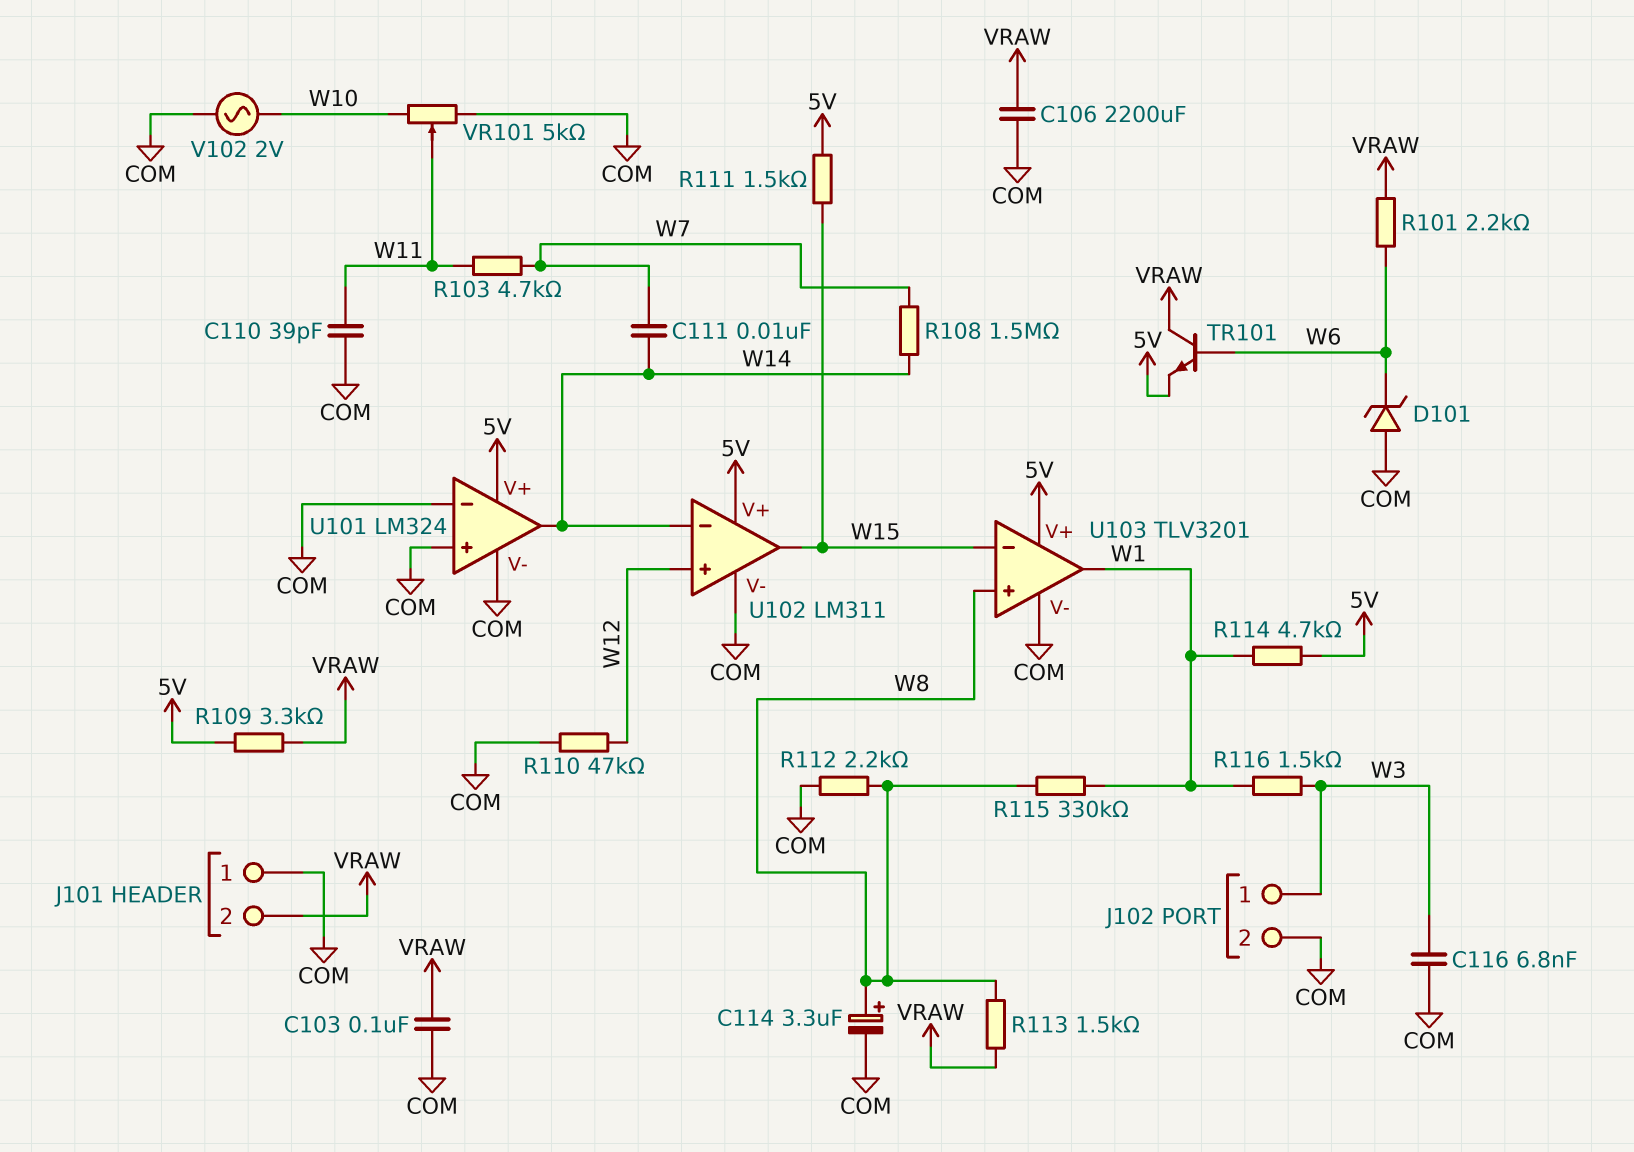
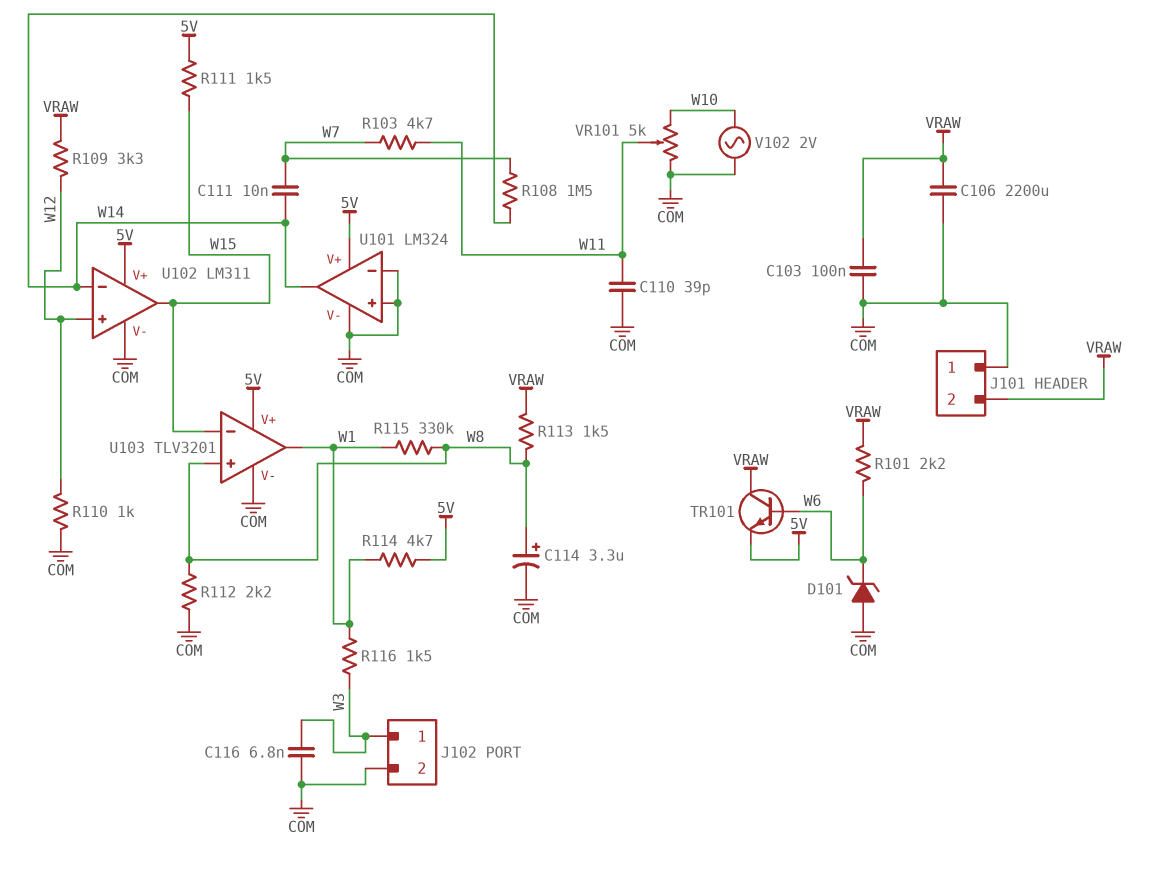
R109: 3.3k (5V, VRAW) -> 3.3k (VRAW, W12)
R110: 47k (COM, W12) -> 1k (COM, W12)

